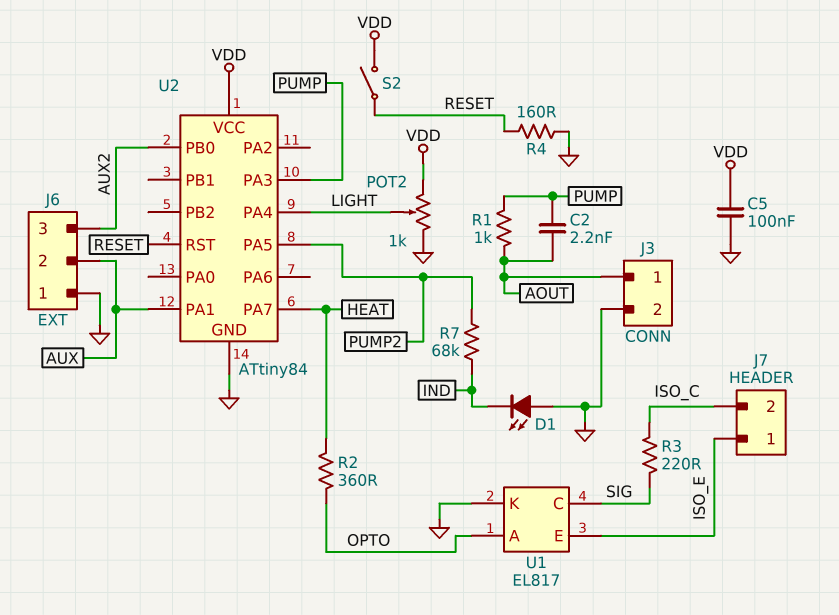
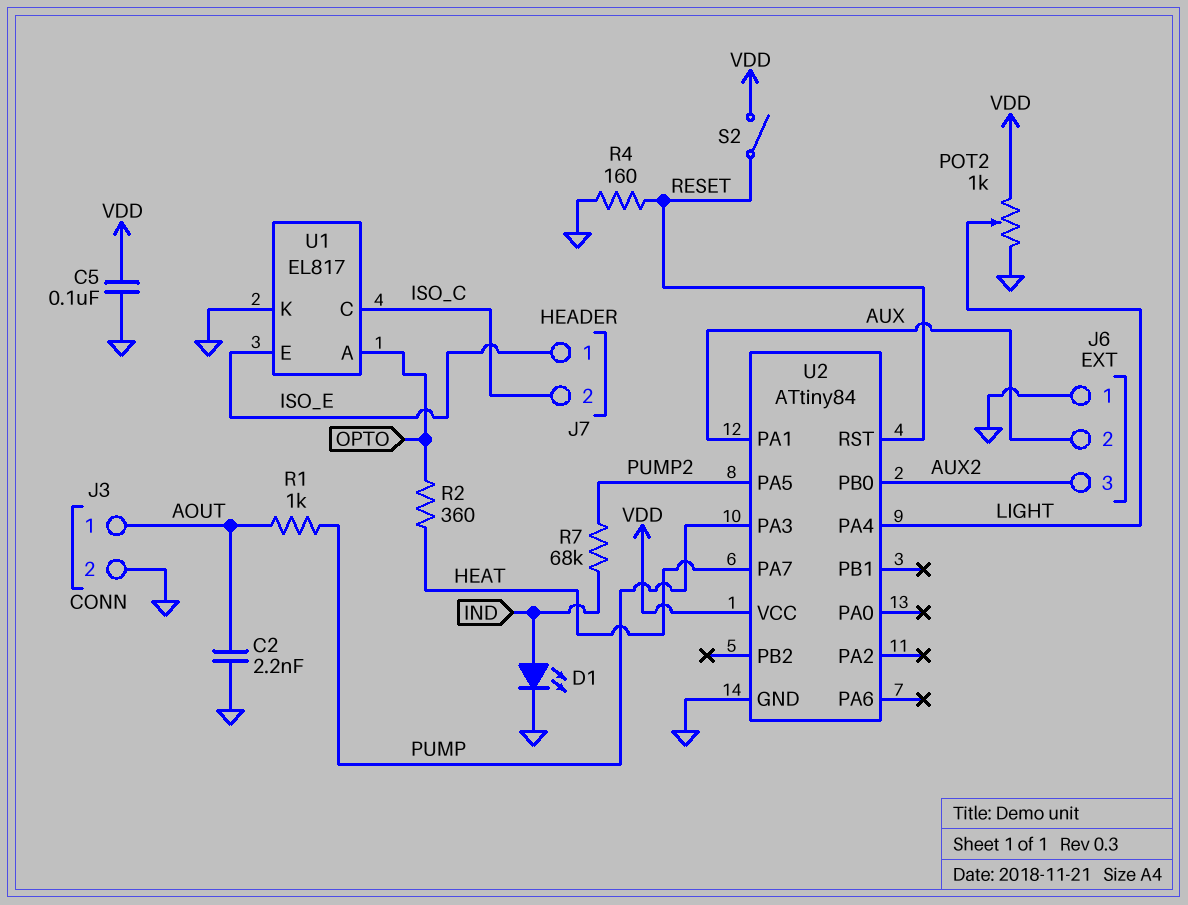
C2: 2.2nF (AOUT, PUMP) -> 2.2nF (AOUT, GND)
D1: LED (A GND, K IND) -> LED (A IND, K GND)
R3: 220 (ISO_C, SIG) -> none
U1 pin C: SIG -> ISO_C

